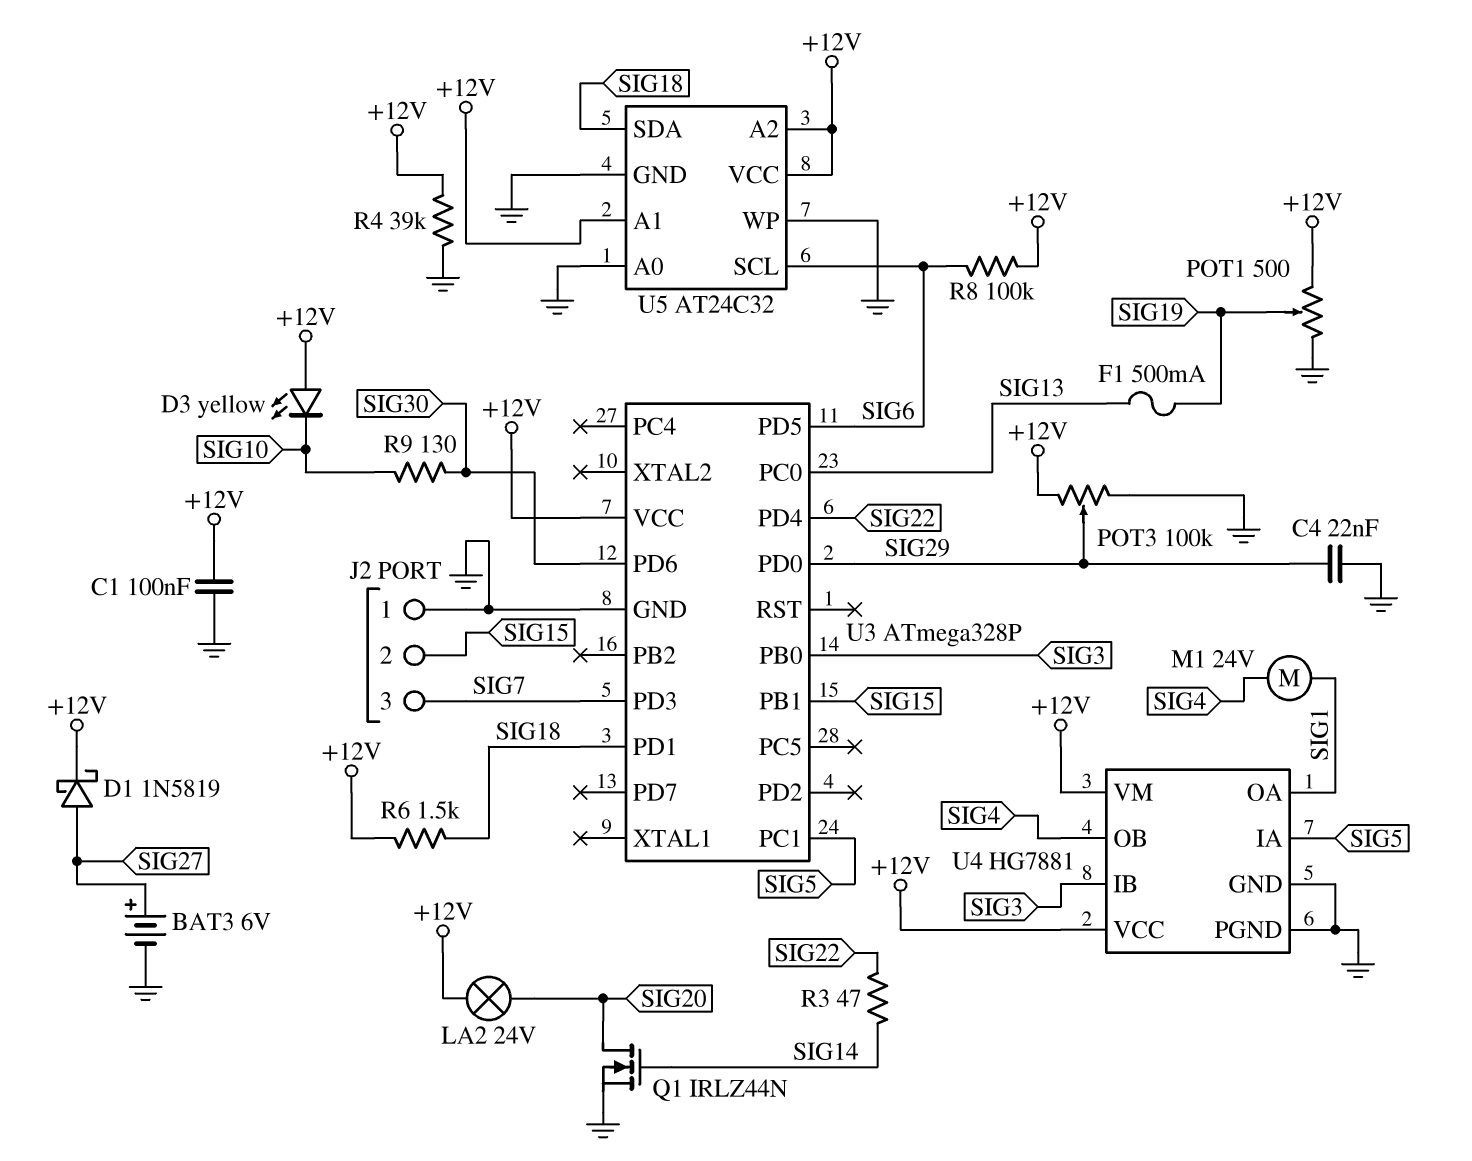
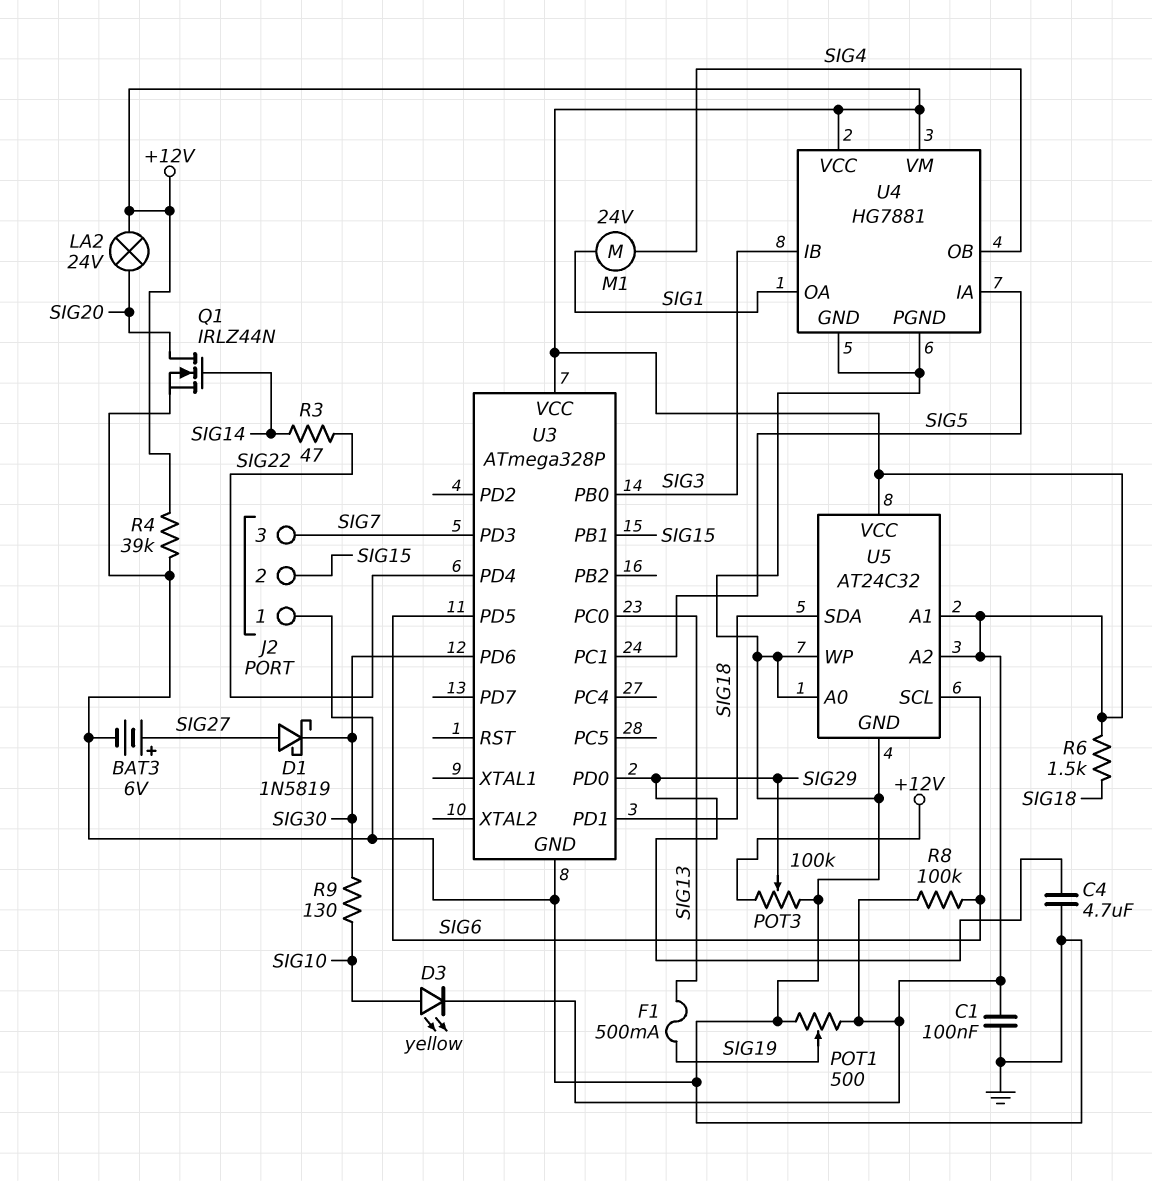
C4: 22nF (GND, SIG29) -> 4.7uF (GND, SIG29)
D1: schottky 1N5819 (A SIG27, K +12V) -> schottky 1N5819 (A SIG27, K SIG30)
D3: LED yellow (A +12V, K SIG10) -> LED yellow (A SIG10, K +12V)

